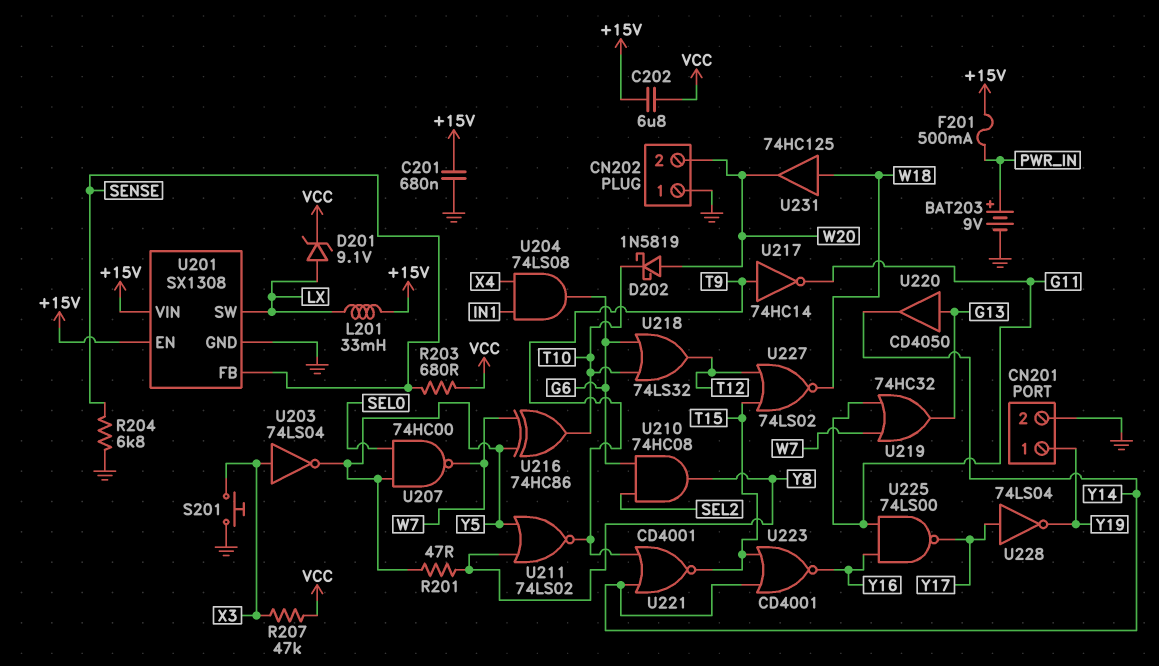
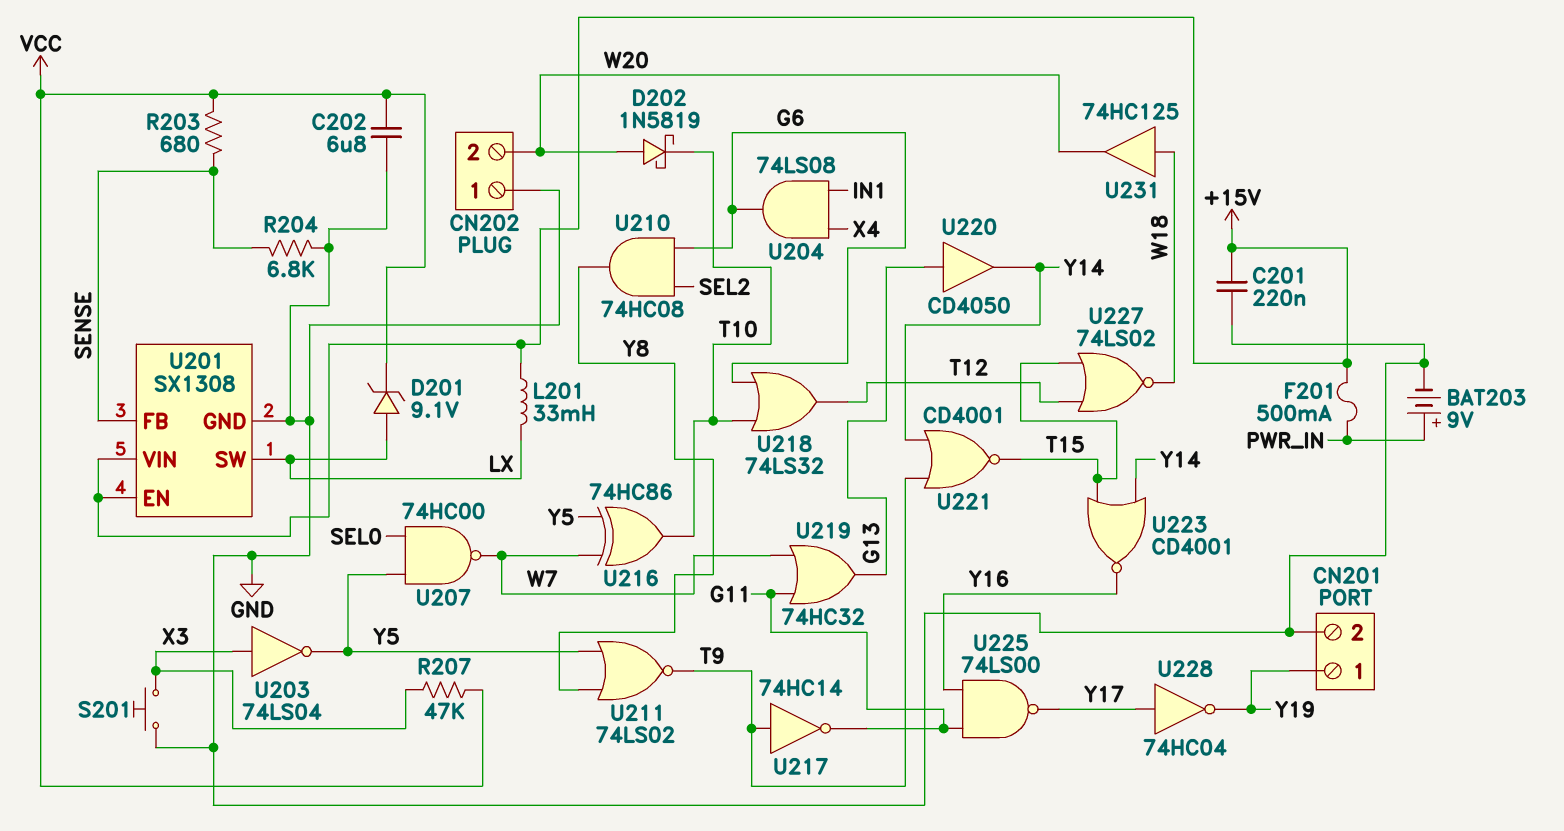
C201: 680nF (+15V, GND) -> 220nF (+15V, GND)
C202: 6.8uF (+15V, VCC) -> 6.8uF (GND, VCC)
R201: 47 (Y5, Y8) -> none
U228: NOT 74LS04 (in Y17, out Y19) -> NOT 74HC04 (in Y17, out Y19)

